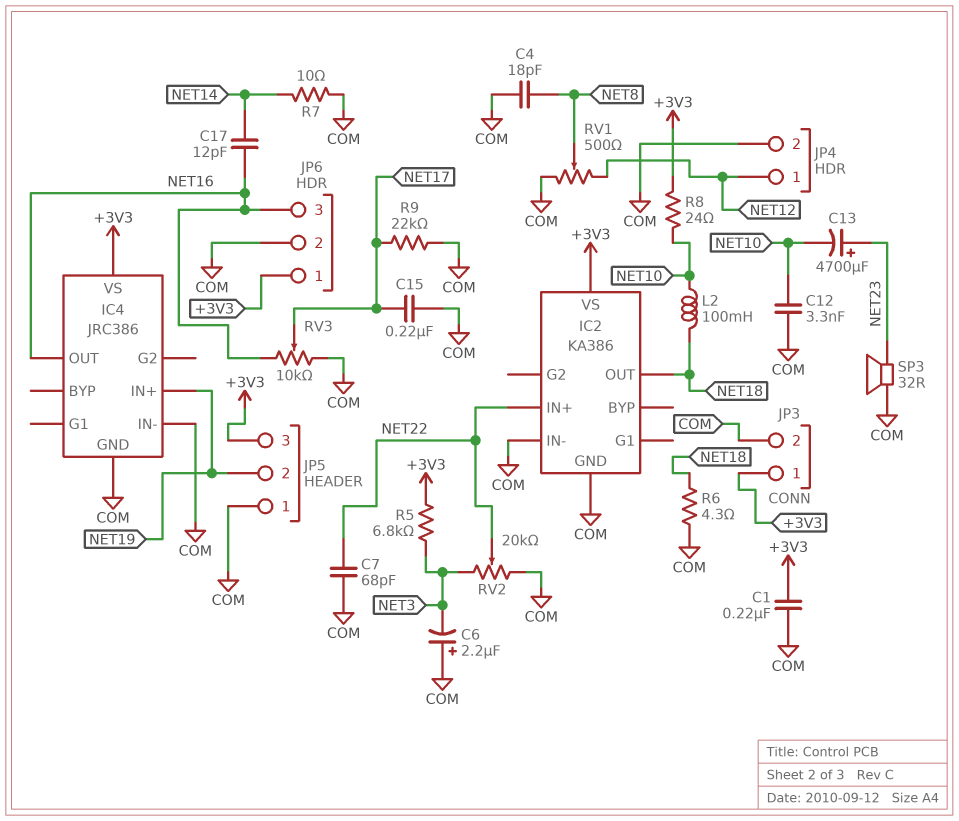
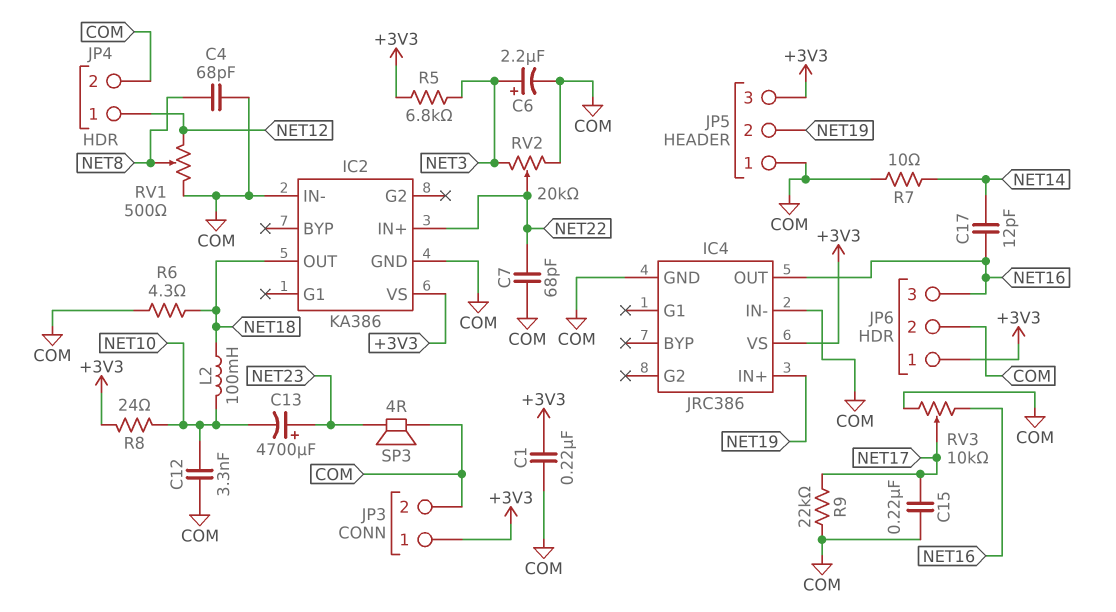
C4: 18pF (COM, NET8) -> 68pF (COM, NET8)
C6: 2.2uF (plus COM, minus NET3) -> 2.2uF (plus NET3, minus COM)
SP3: speaker 32R (COM, NET23) -> speaker 4R (COM, NET23)

